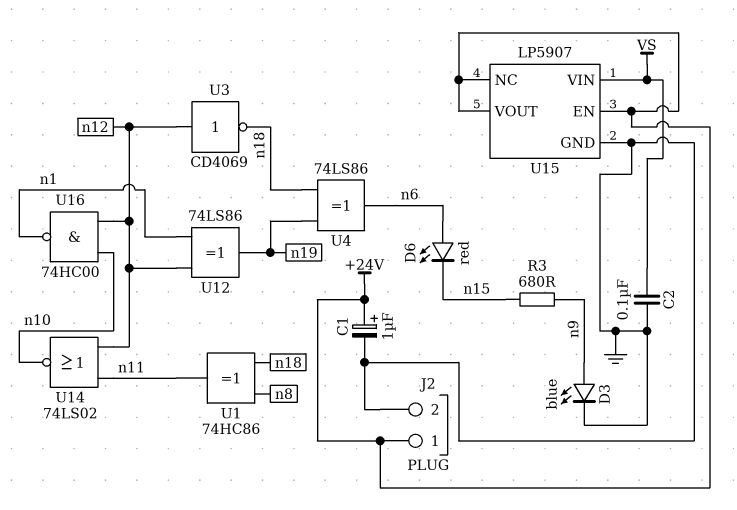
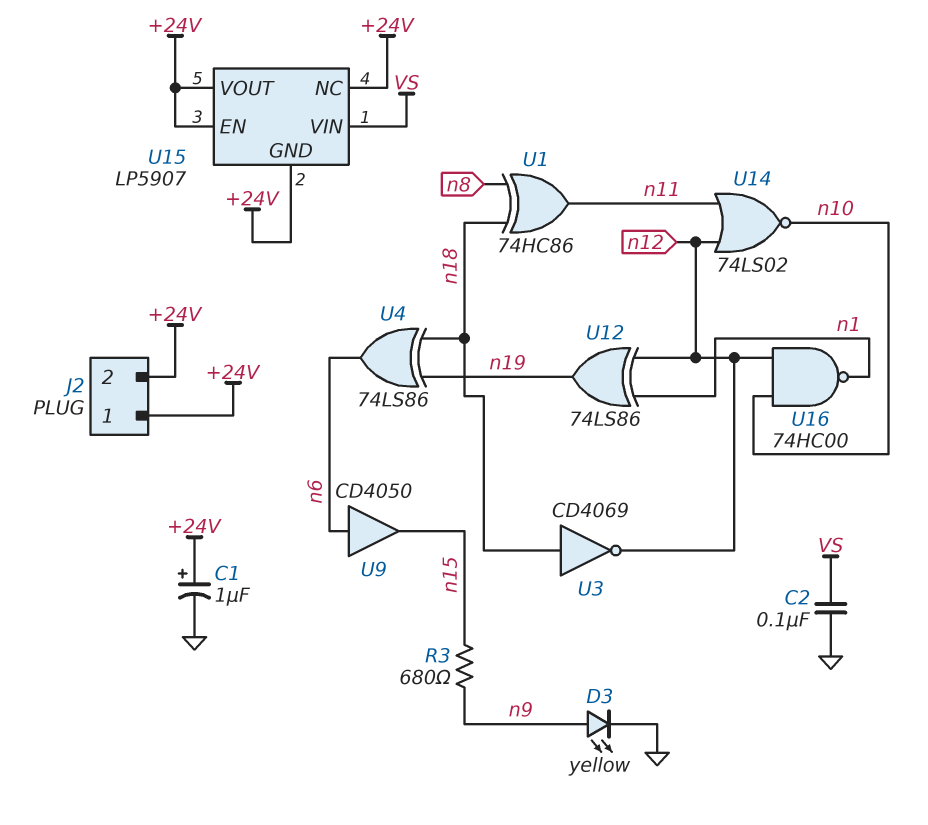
D3: LED blue (A n9, K GND) -> LED yellow (A n9, K GND)
D6: LED red (A n6, K n15) -> none
J2 pin 2: GND -> +24V
U3: NOT CD4069 (in n12, out n18) -> NOT CD4069 (in n18, out n12)
U9: none -> buffer CD4050 (in n6, out n15)
U15 pin GND: GND -> +24V

